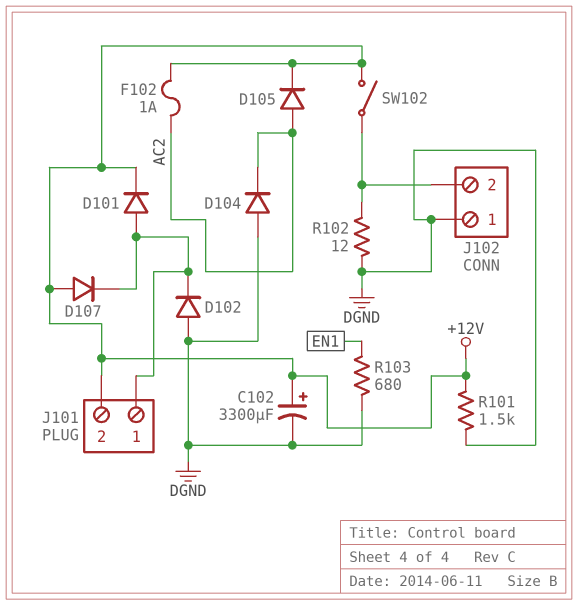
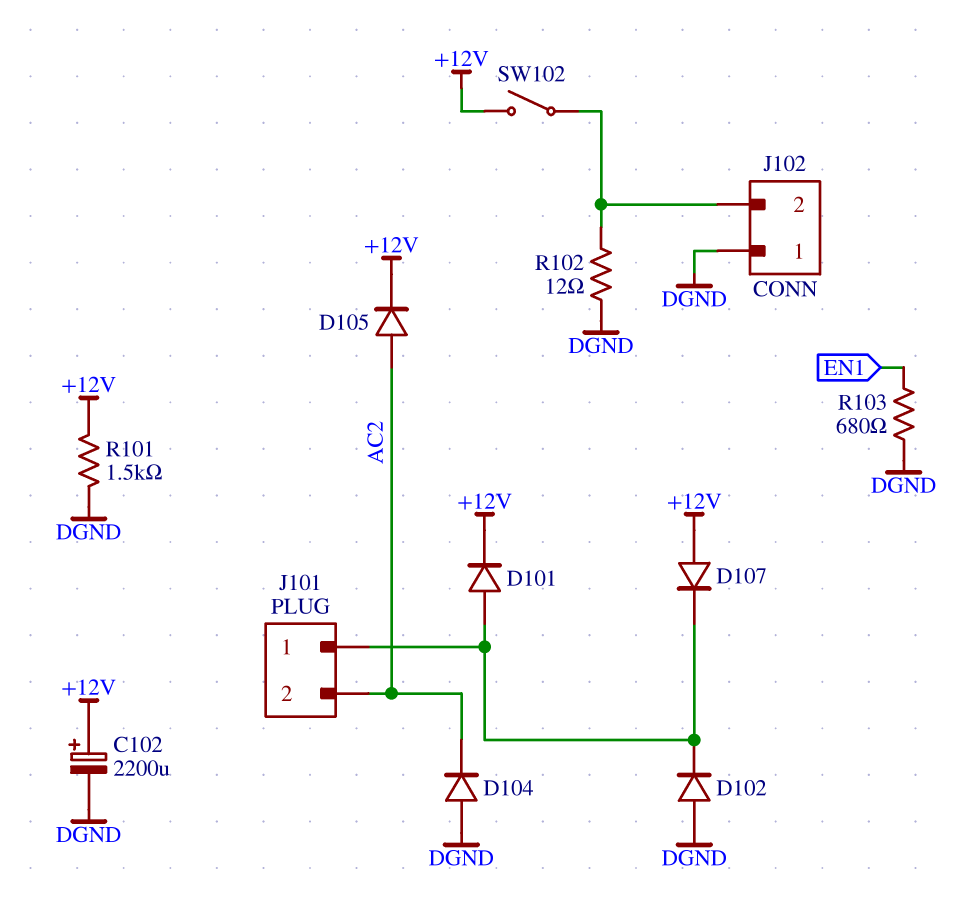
C102: 3300uF (plus +12V, minus DGND) -> 2200uF (plus +12V, minus DGND)
F102: 1A (+12V, AC2) -> none
J101 pin 2: +12V -> AC2

